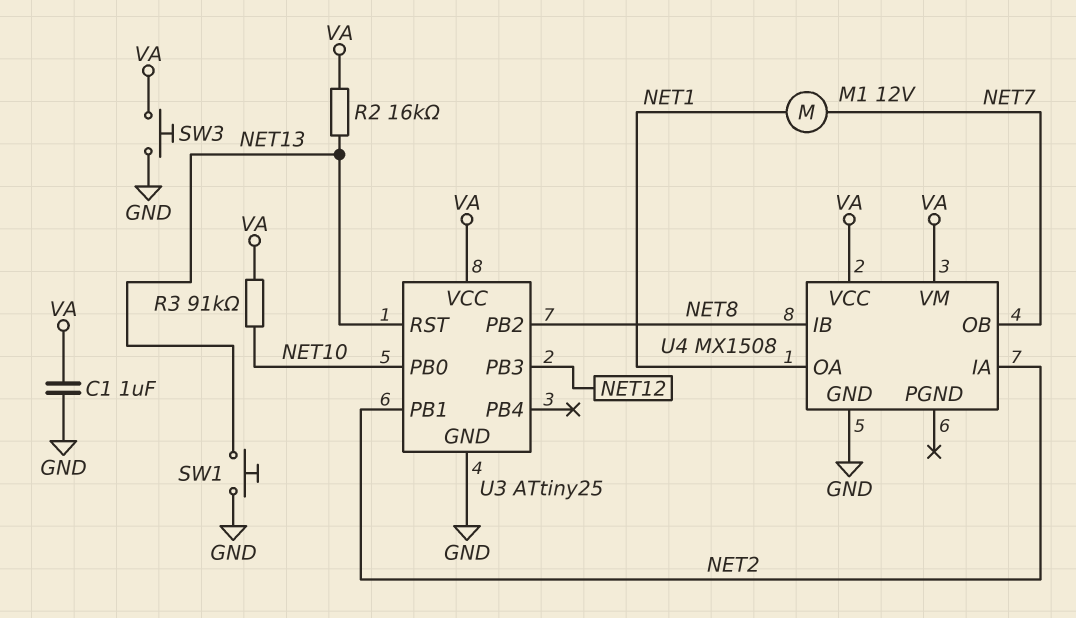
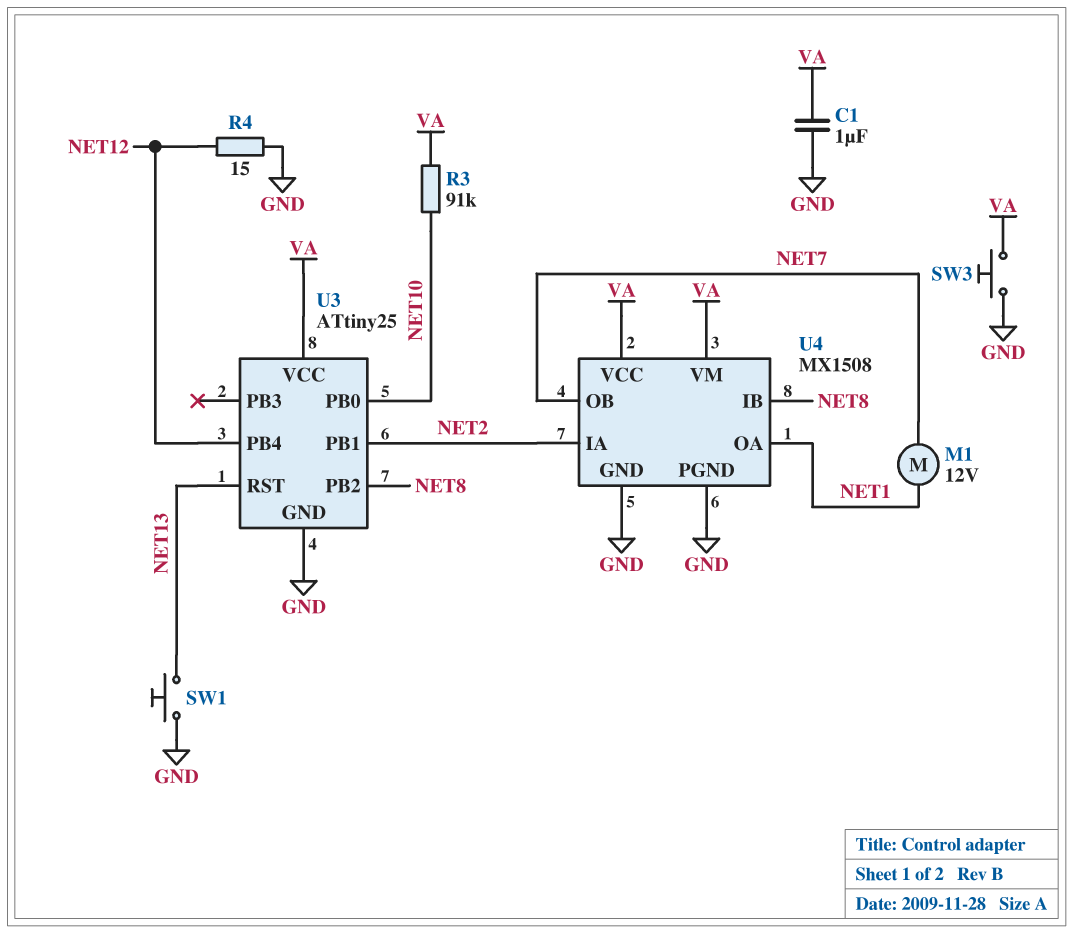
R2: 16k (NET13, VA) -> none
R4: none -> 15 (GND, NET12)
U3 pin PB3: NET12 -> none
U3 pin PB4: none -> NET12
U4 pin PGND: none -> GND

